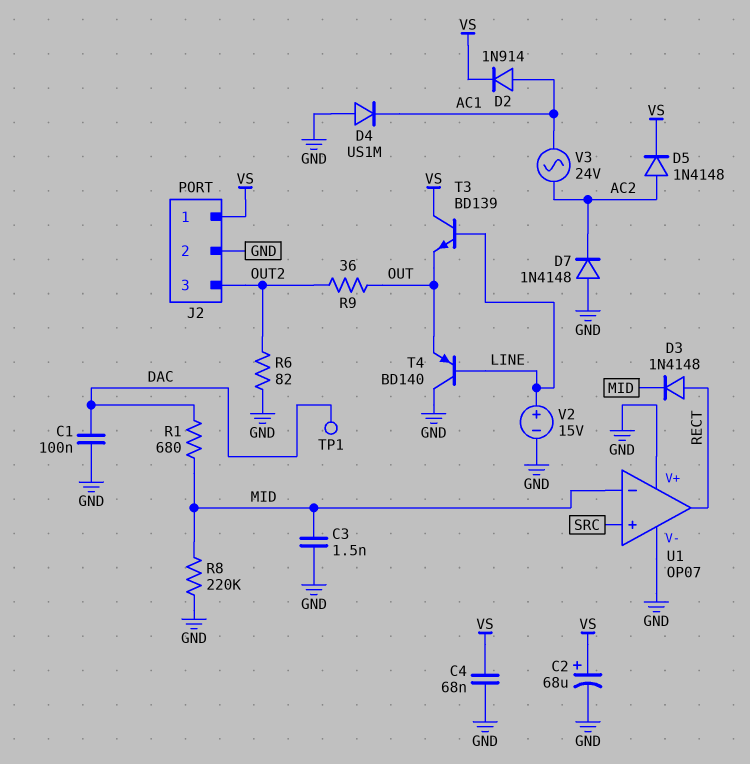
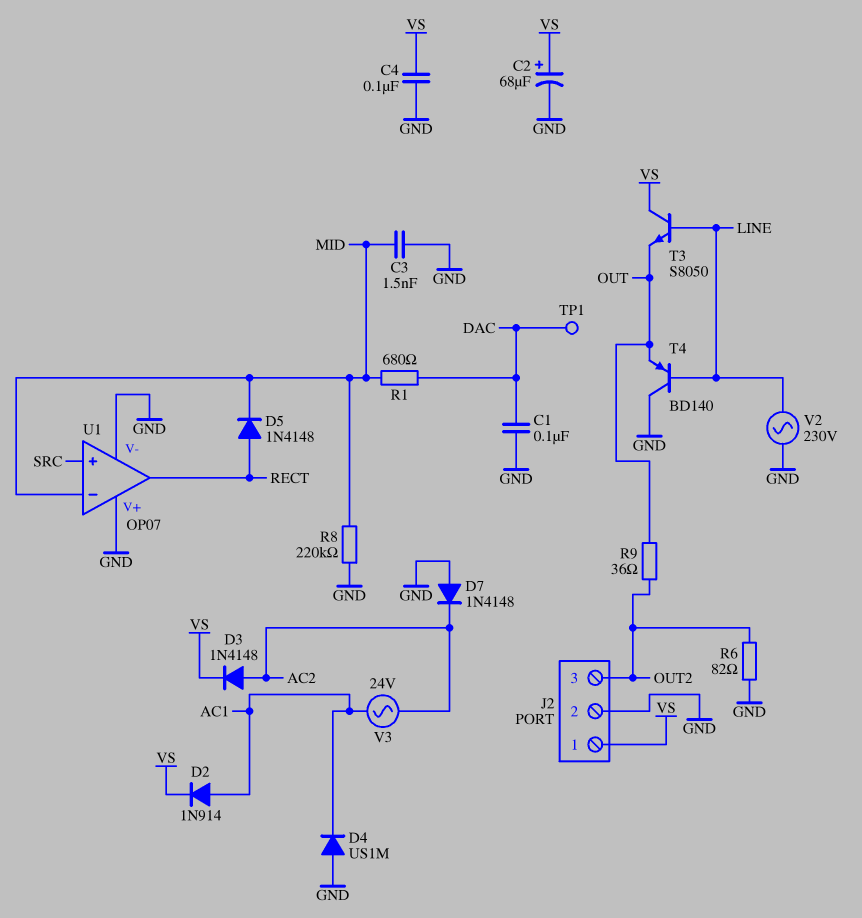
C4: 68nF (GND, VS) -> 100nF (GND, VS)
D3: diode 1N4148 (A RECT, K MID) -> diode 1N4148 (A AC2, K VS)
D5: diode 1N4148 (A AC2, K VS) -> diode 1N4148 (A RECT, K MID)
T3: NPN BD139 (B LINE, C VS, E OUT) -> NPN S8050 (B LINE, C VS, E OUT)
V2: 15V (plus LINE, minus GND) -> AC 230V (GND, LINE)

